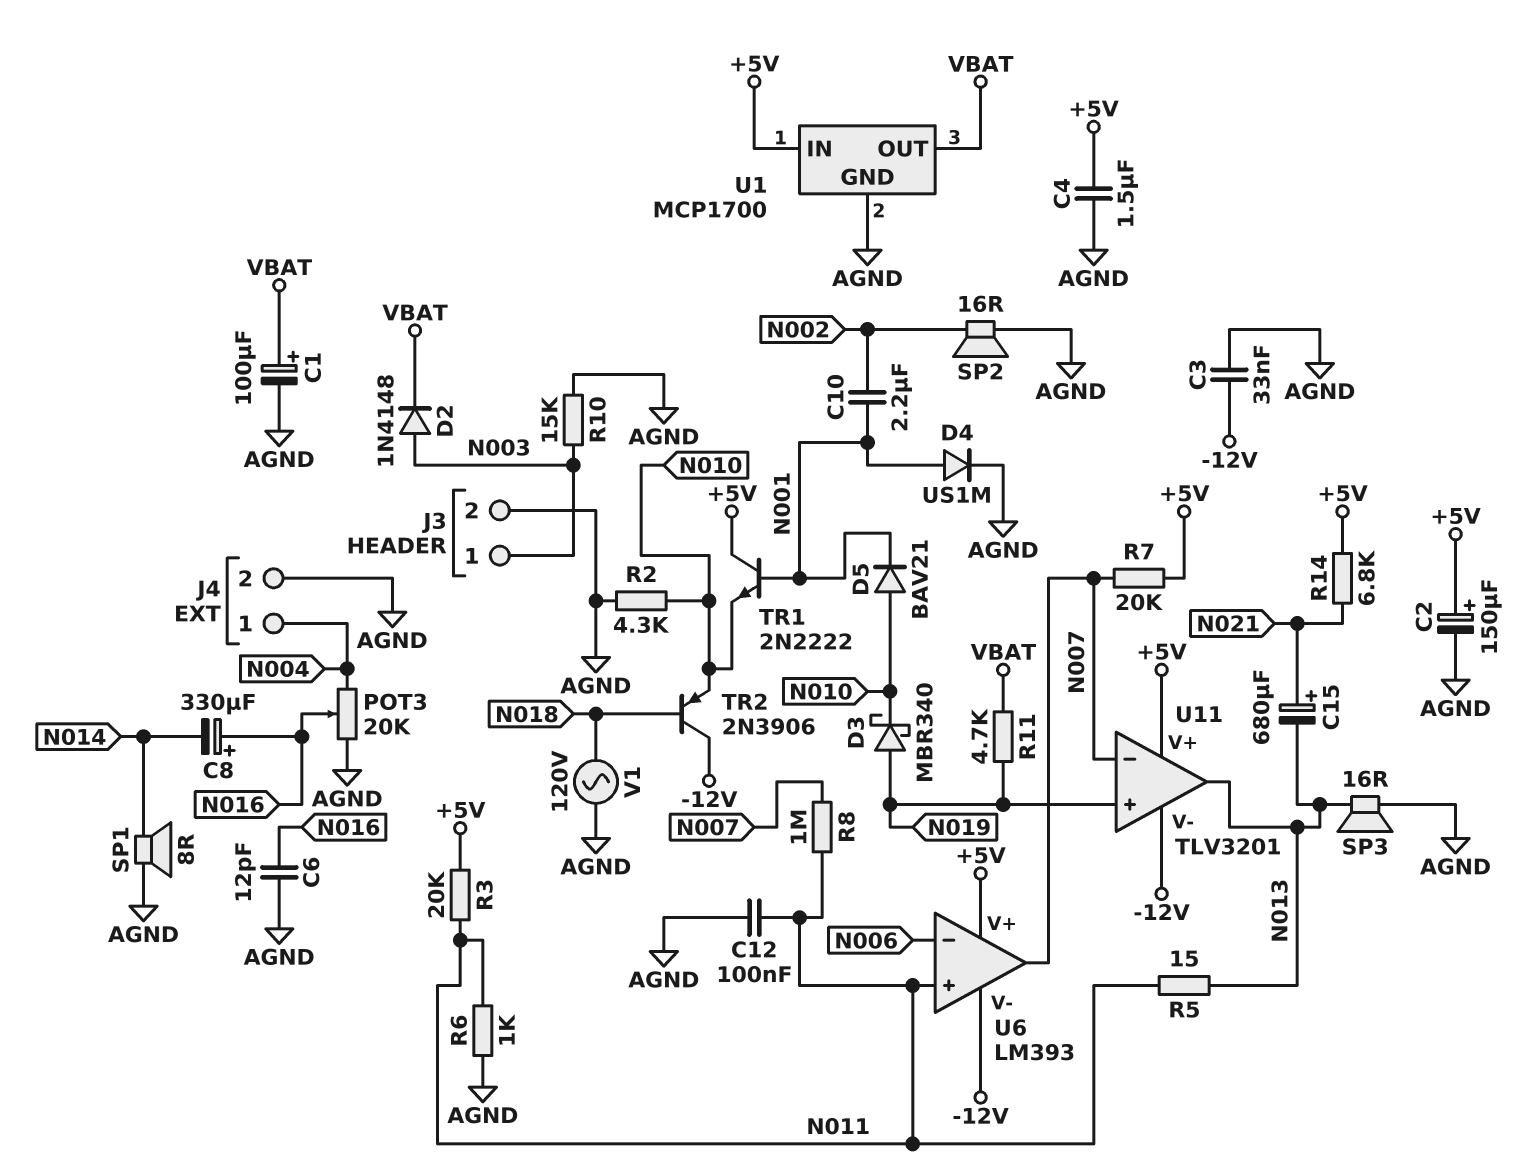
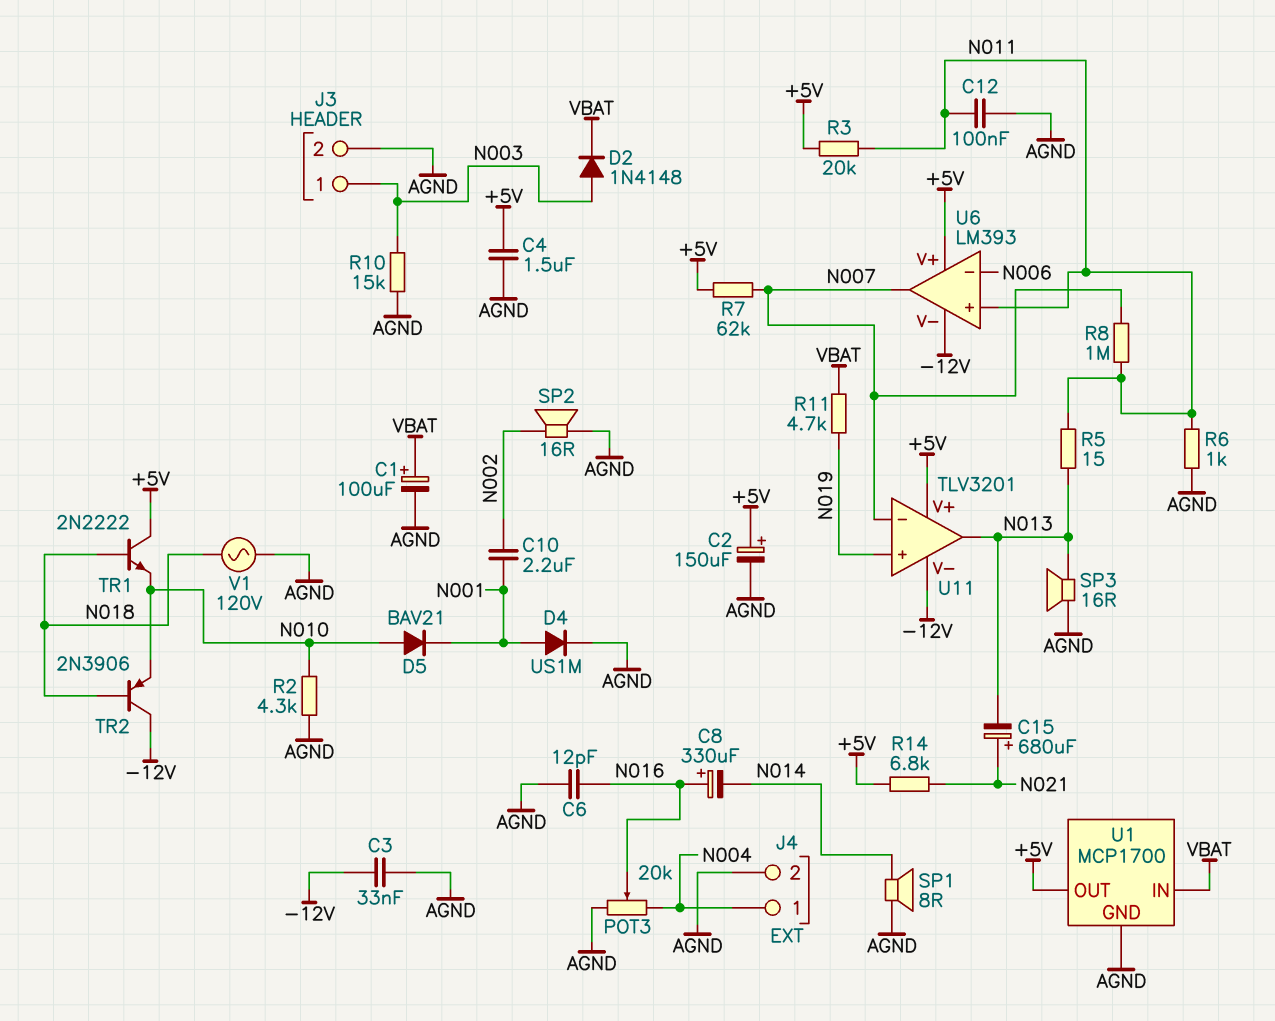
D3: schottky MBR340 (A N019, K N010) -> none
R7: 20k (+5V, N007) -> 62k (+5V, N007)
TR1: NPN 2N2222 (B N001, C +5V, E N010) -> NPN 2N2222 (B N018, C +5V, E N010)
U1 pin IN: +5V -> VBAT
U1 pin OUT: VBAT -> +5V

